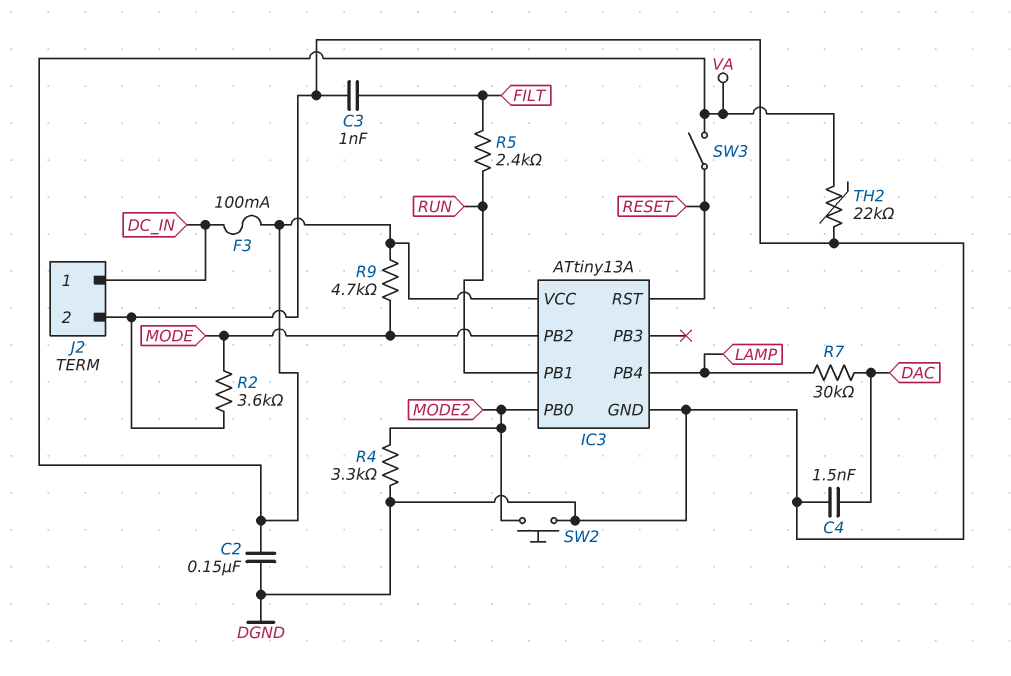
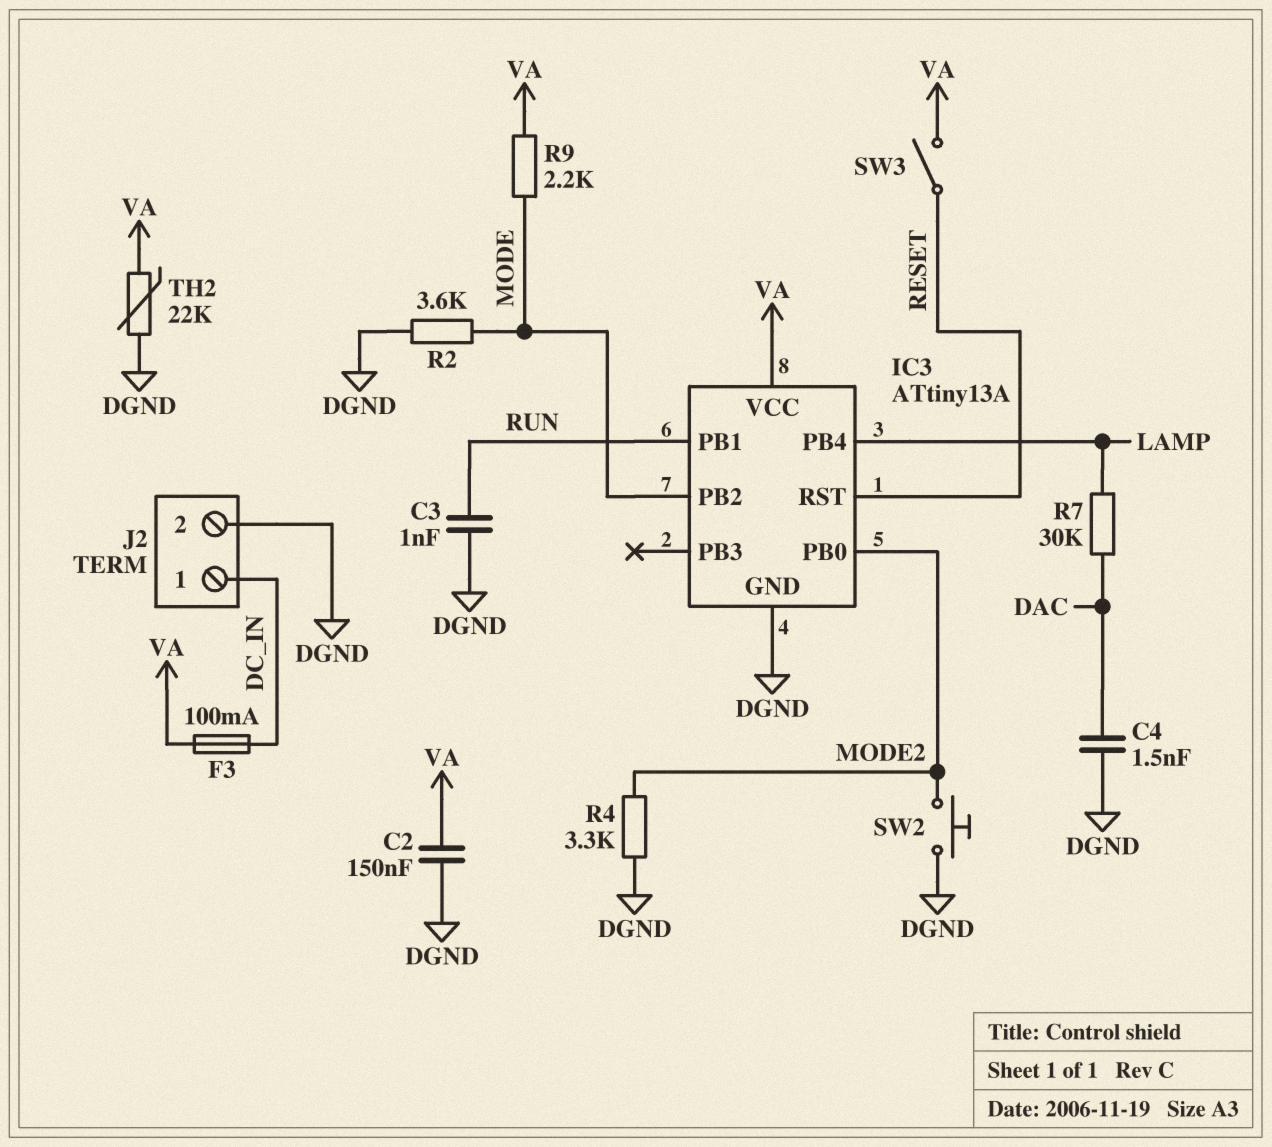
C3: 1nF (DGND, FILT) -> 1nF (DGND, RUN)
R5: 2.4k (FILT, RUN) -> none
R9: 4.7k (MODE, VA) -> 2.2k (MODE, VA)

